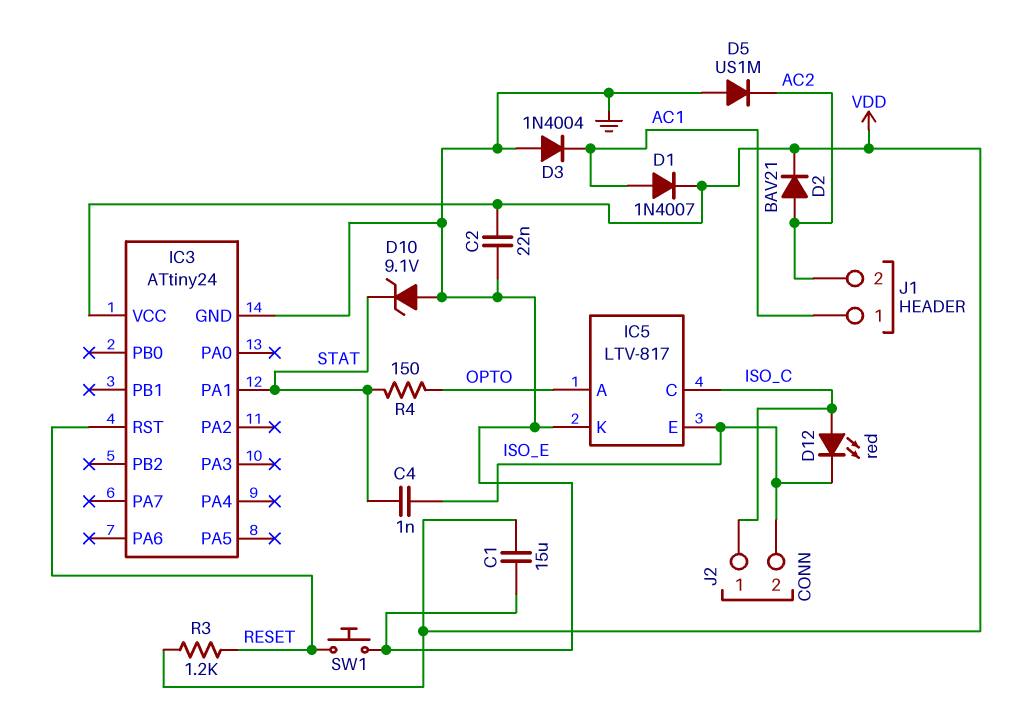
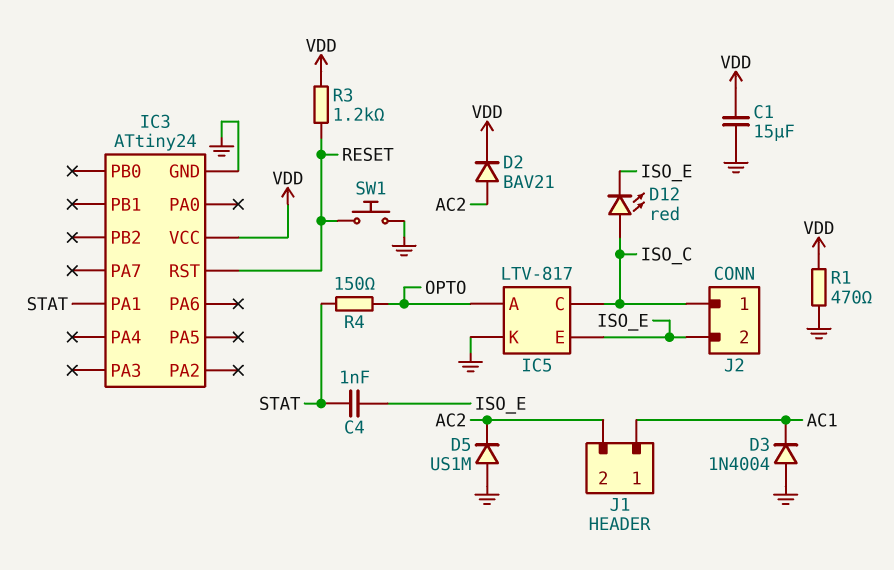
C2: 22nF (GND, VDD) -> none
D1: diode 1N4007 (A AC1, K VDD) -> none
D10: zener 9.1V (A GND, K STAT) -> none
R1: none -> 470 (GND, VDD)

